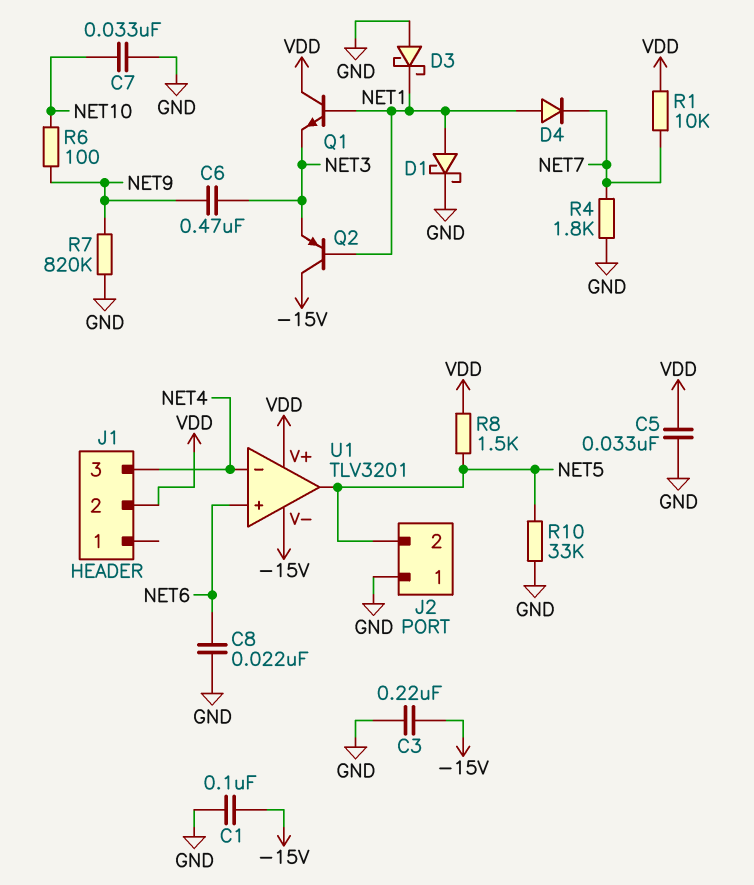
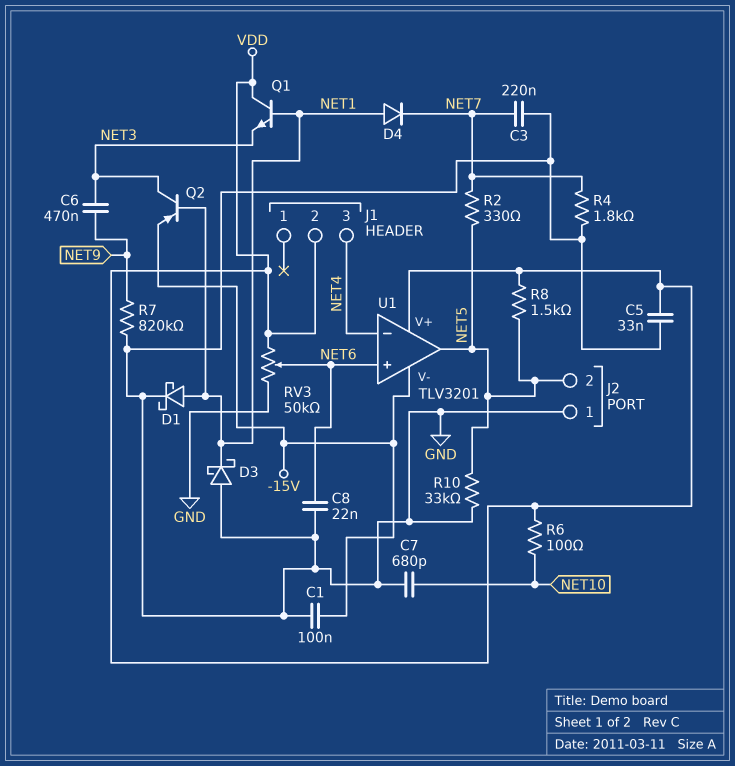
C3: 220nF (-15V, GND) -> 220nF (GND, NET7)
C7: 33nF (GND, NET10) -> 680pF (GND, NET10)
Q2: PNP (B NET1, C -15V, E NET3) -> PNP (B NET1, C NET3, E -15V)
R1: 10k (NET7, VDD) -> none
R2: none -> 330 (NET5, NET7)
R6: 100 (NET9, NET10) -> 100 (NET10, VDD)
RV3: none -> 50k (GND, VDD, wiper NET6)

